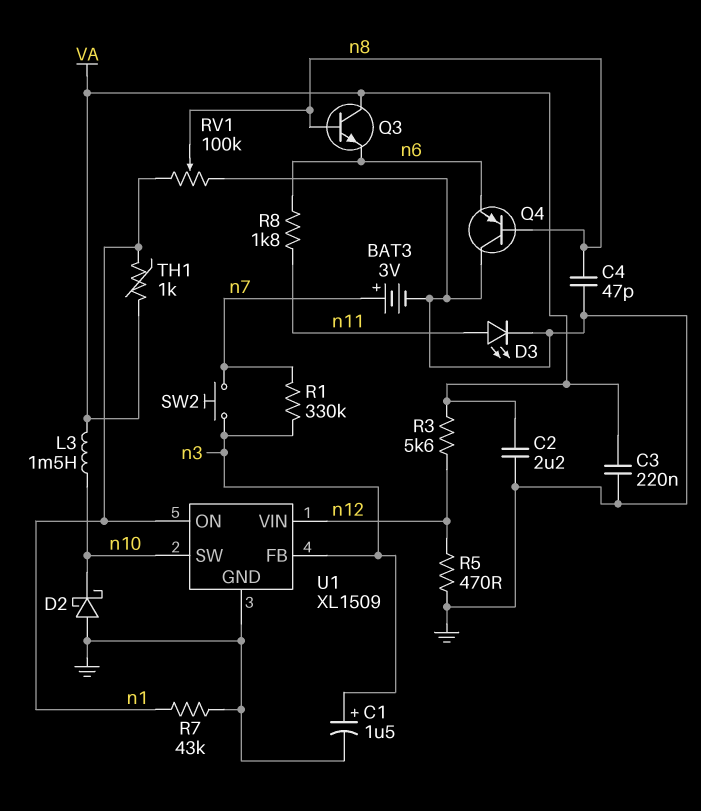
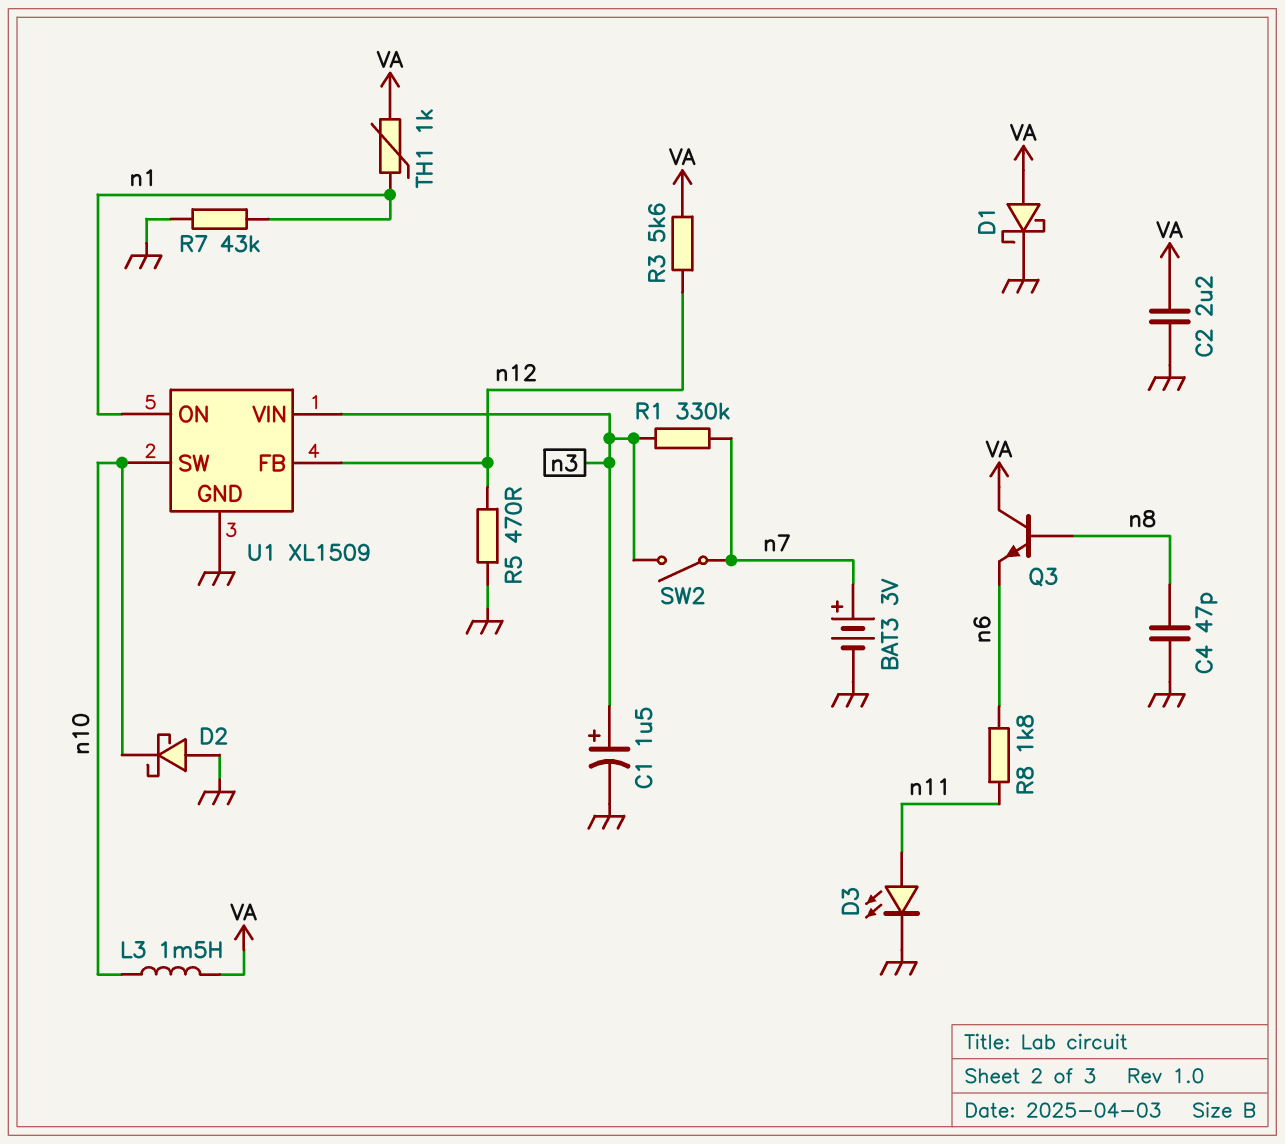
C3: 220nF (GND, VA) -> none
D1: none -> schottky (A VA, K GND)
Q4: PNP (B n8, C GND, E n6) -> none
RV1: 100k (GND, n1, wiper n8) -> none
SW2: button (n3, n7) -> switch (n3, n7)
U1 pin FB: n3 -> n12
U1 pin VIN: n12 -> n3

